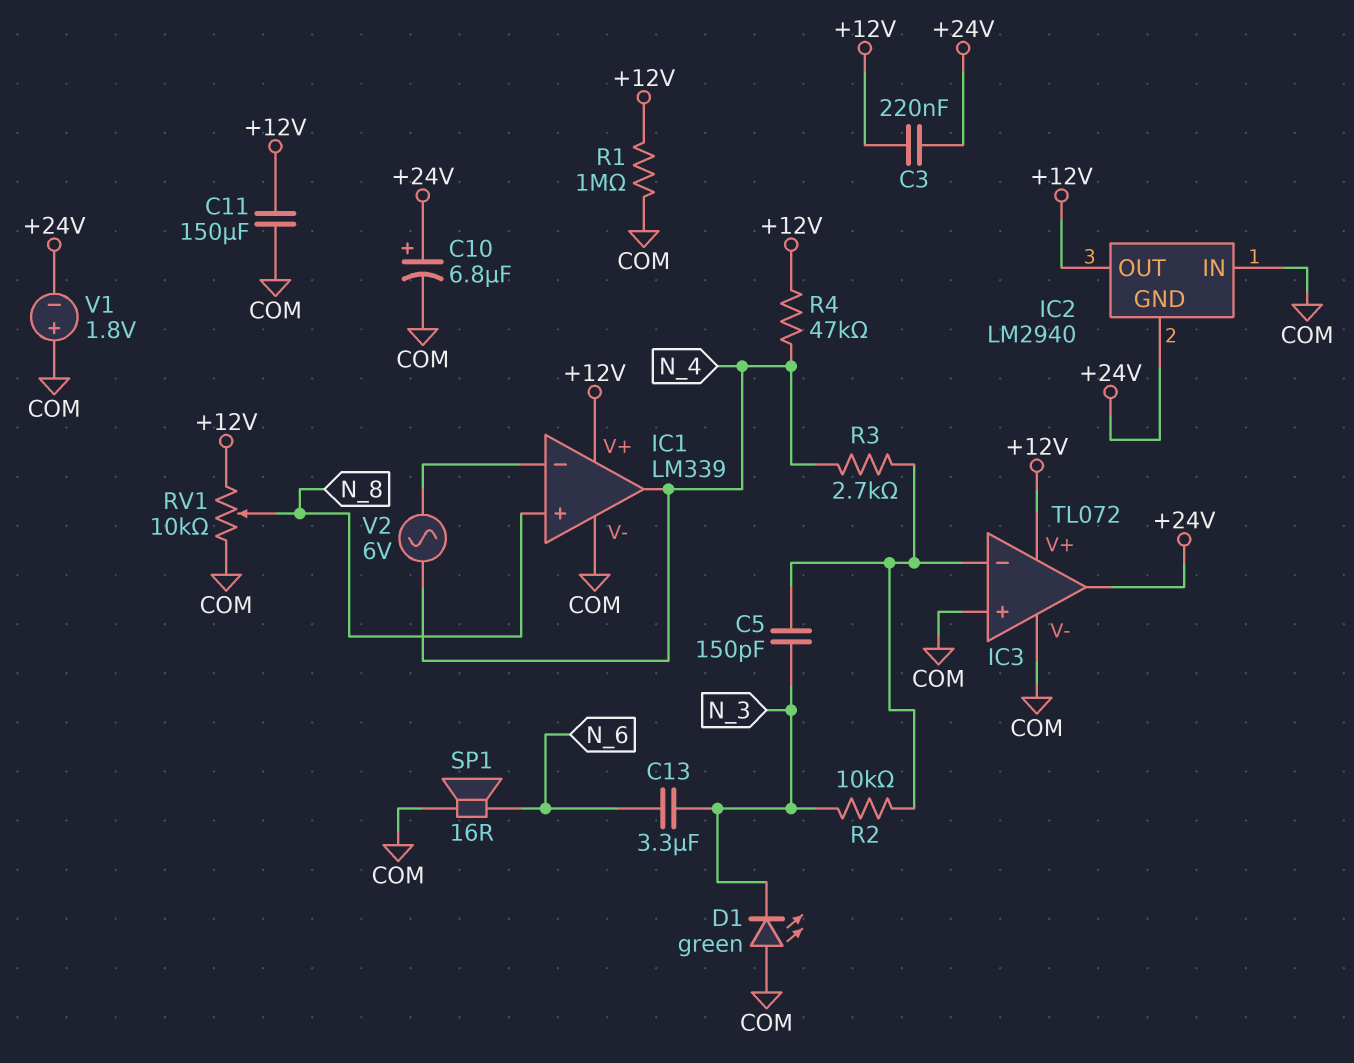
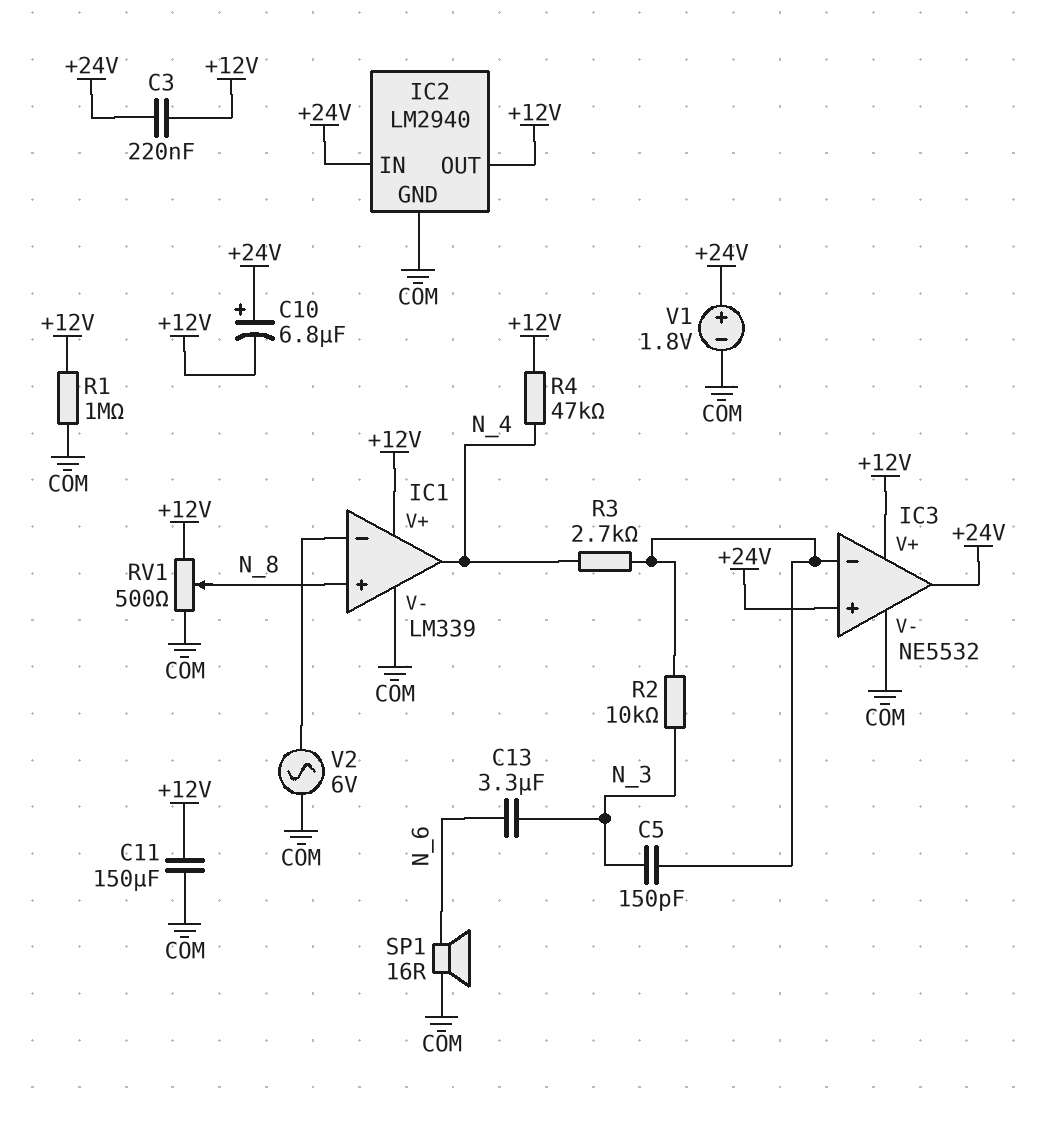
C10: 6.8uF (plus +24V, minus COM) -> 6.8uF (plus +24V, minus +12V)
D1: LED green (A COM, K N_3) -> none
IC2 pin GND: +24V -> COM
IC2 pin IN: COM -> +24V
IC3: TL072 -> NE5532
IC3 pin in+: COM -> +24V
RV1: 10k (+12V, COM, wiper N_8) -> 500 (+12V, COM, wiper N_8)
V1: 1.8V (plus COM, minus +24V) -> 1.8V (plus +24V, minus COM)
V2: AC 6V (IC1/in-, N_4) -> AC 6V (COM, IC1/in-)

